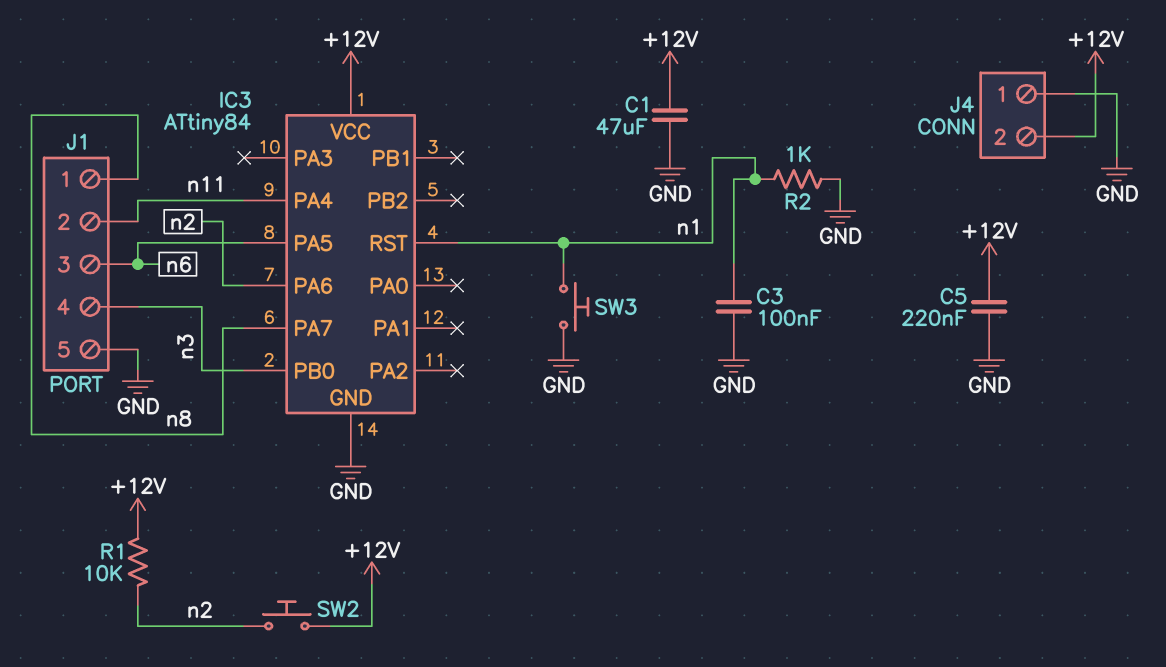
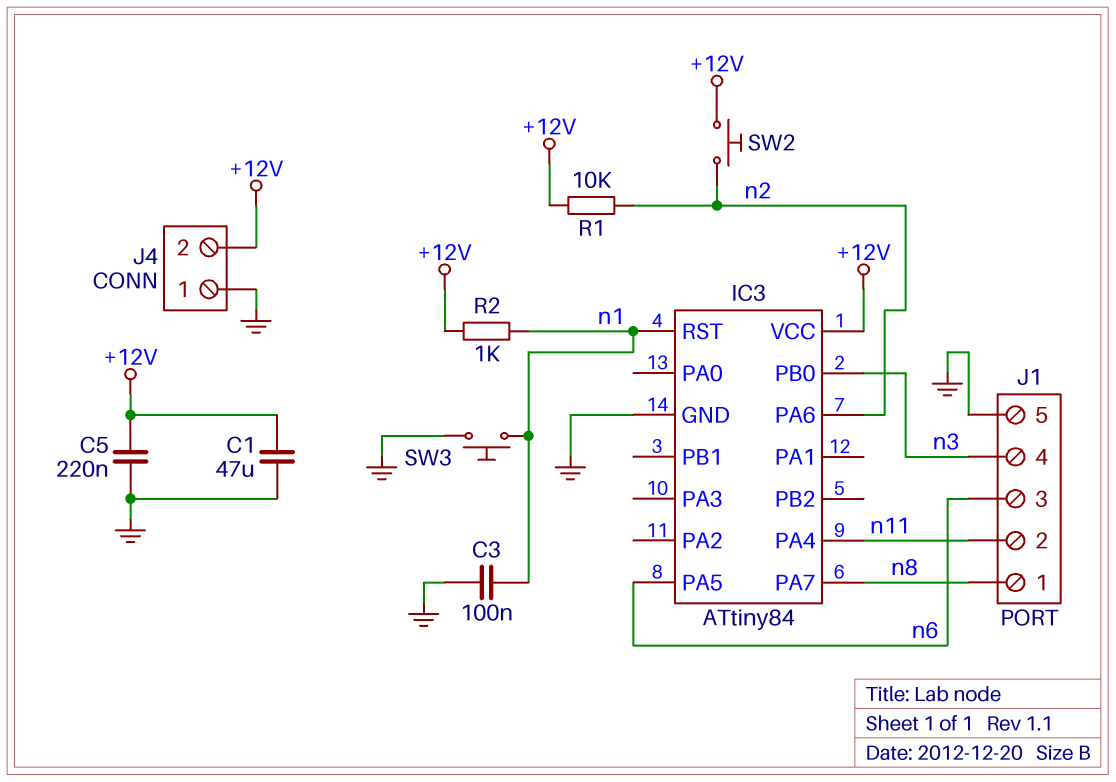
R2: 1k (GND, n1) -> 1k (+12V, n1)

